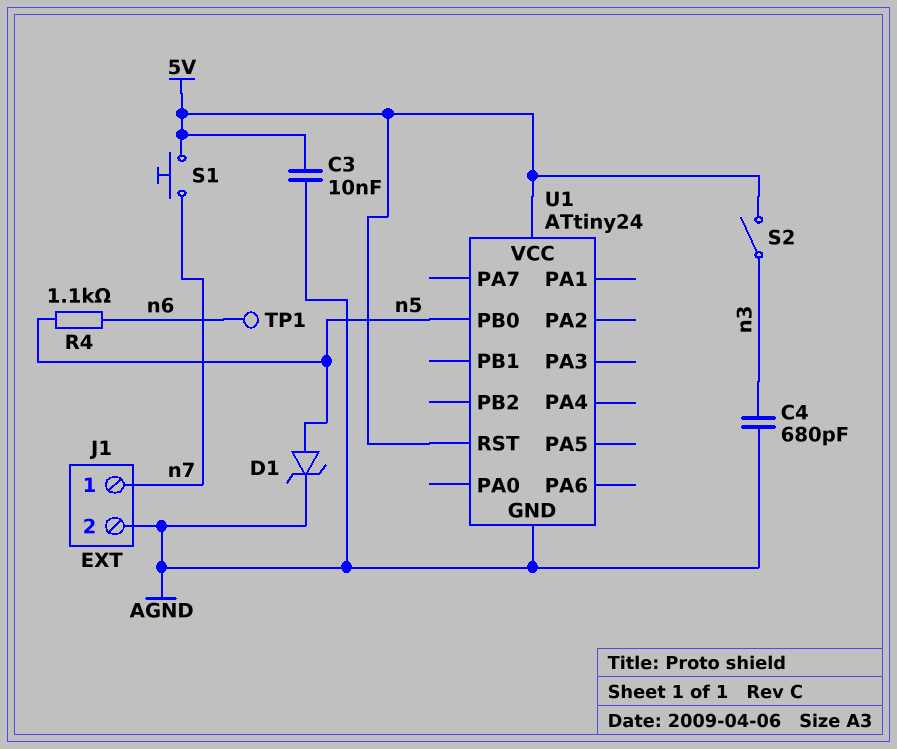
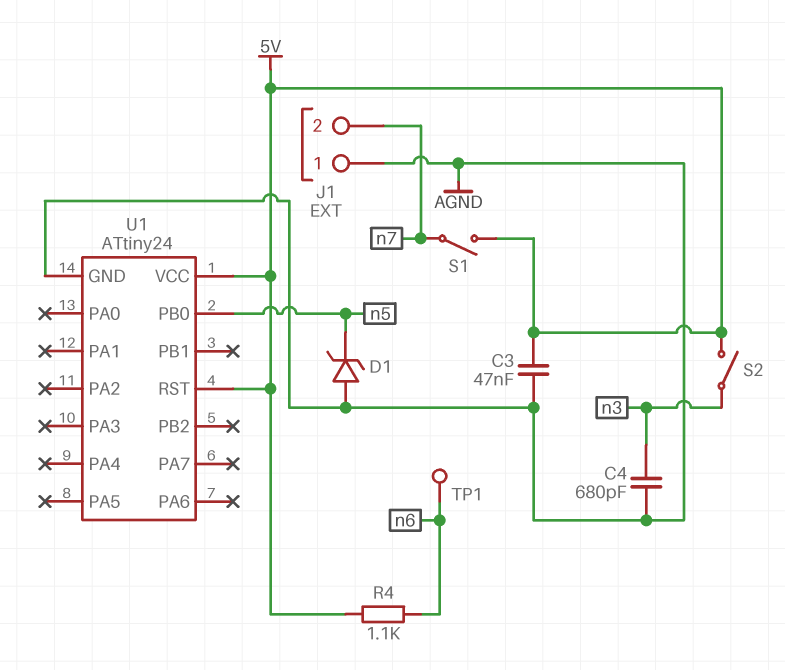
C3: 10nF (5V, AGND) -> 47nF (5V, AGND)
D1: zener (A n5, K AGND) -> zener (A AGND, K n5)
J1 pin 1: n7 -> AGND
J1 pin 2: AGND -> n7
R4: 1.1k (n5, n6) -> 1.1k (5V, n6)
S1: button (5V, n7) -> switch (5V, n7)

